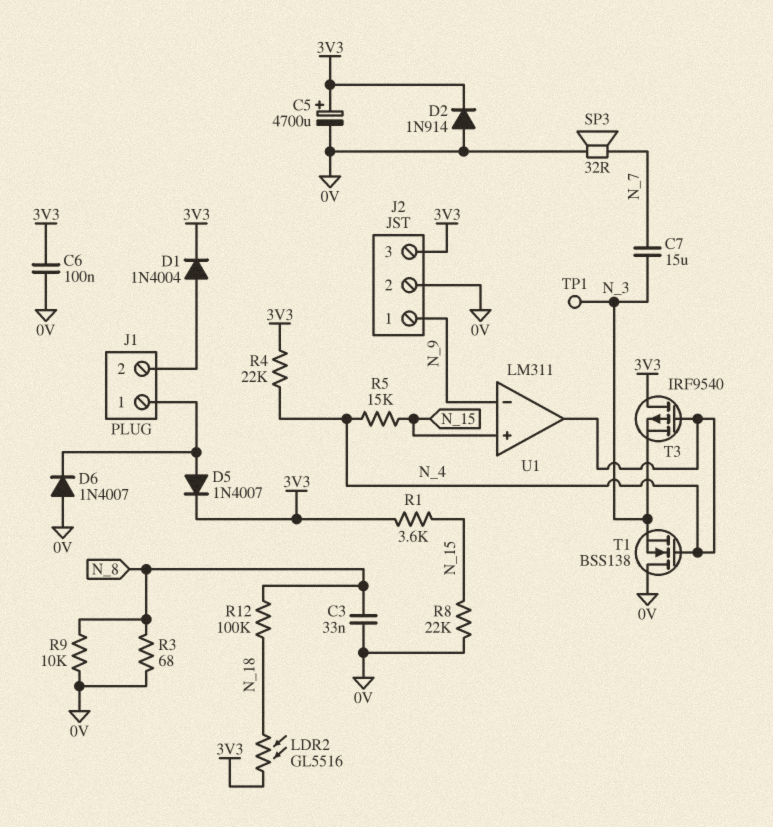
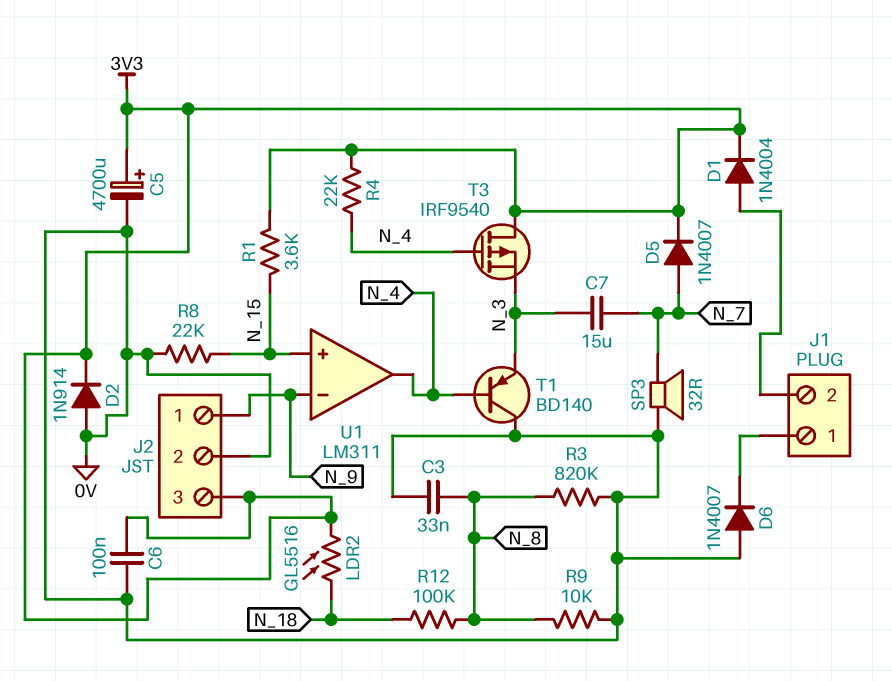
D5: diode 1N4007 (A J1/1, K 3V3) -> diode 1N4007 (A N_7, K 3V3)
R3: 68 (0V, N_8) -> 820k (0V, N_8)
R5: 15k (N_4, N_15) -> none
T1: NMOS BSS138 (G N_4, D 0V, S N_3) -> PNP BD140 (B N_4, C 0V, E N_3)
TP1: test point (N_3) -> none

